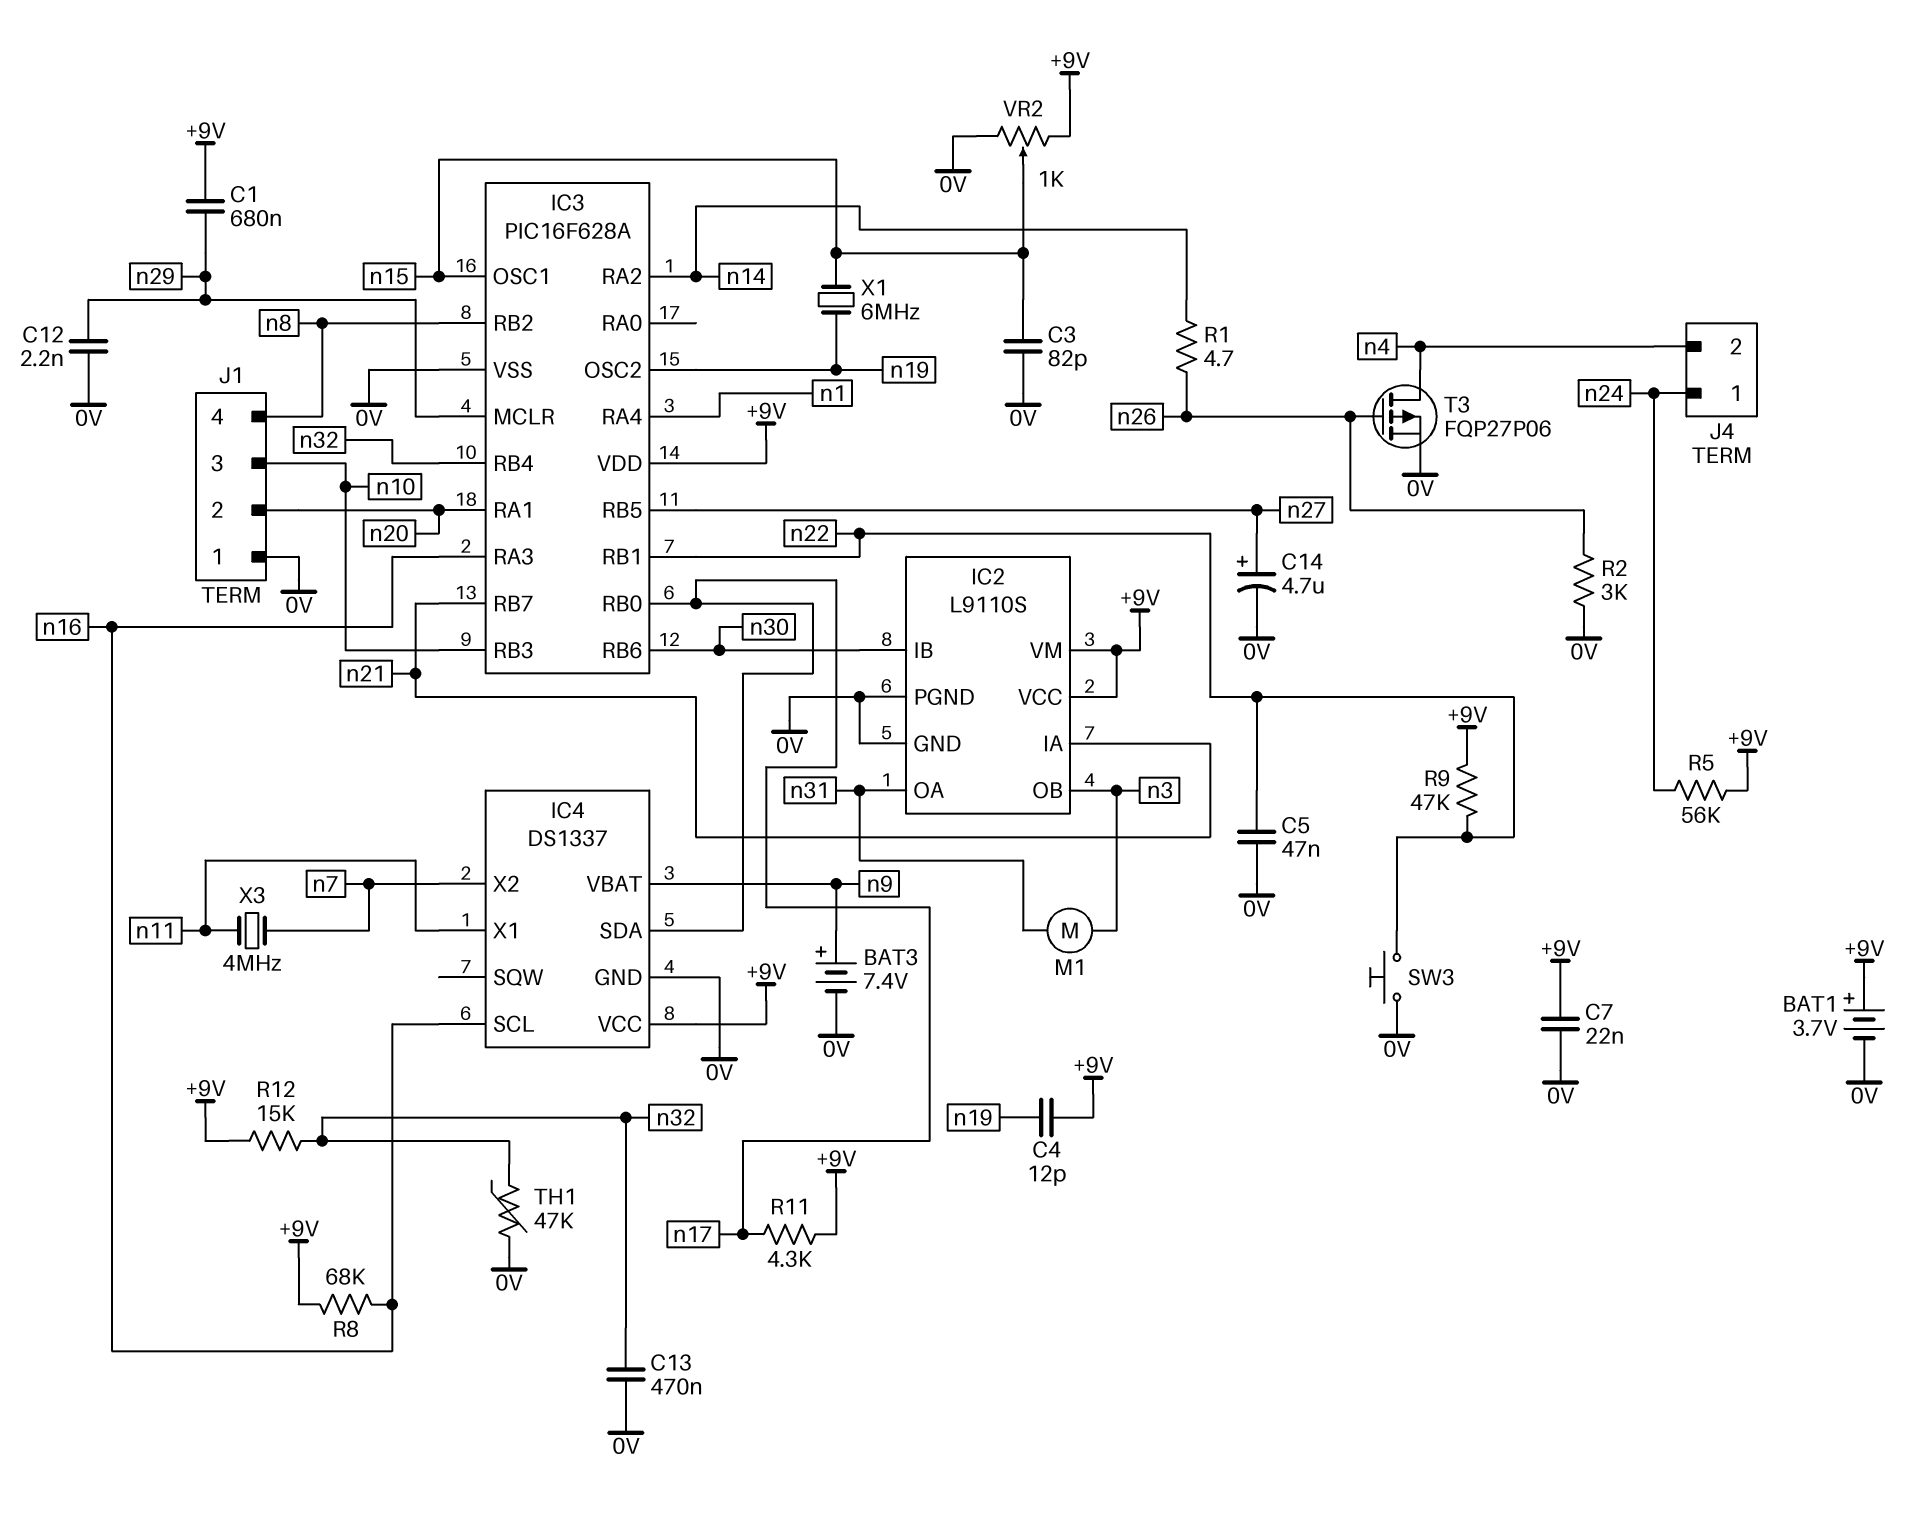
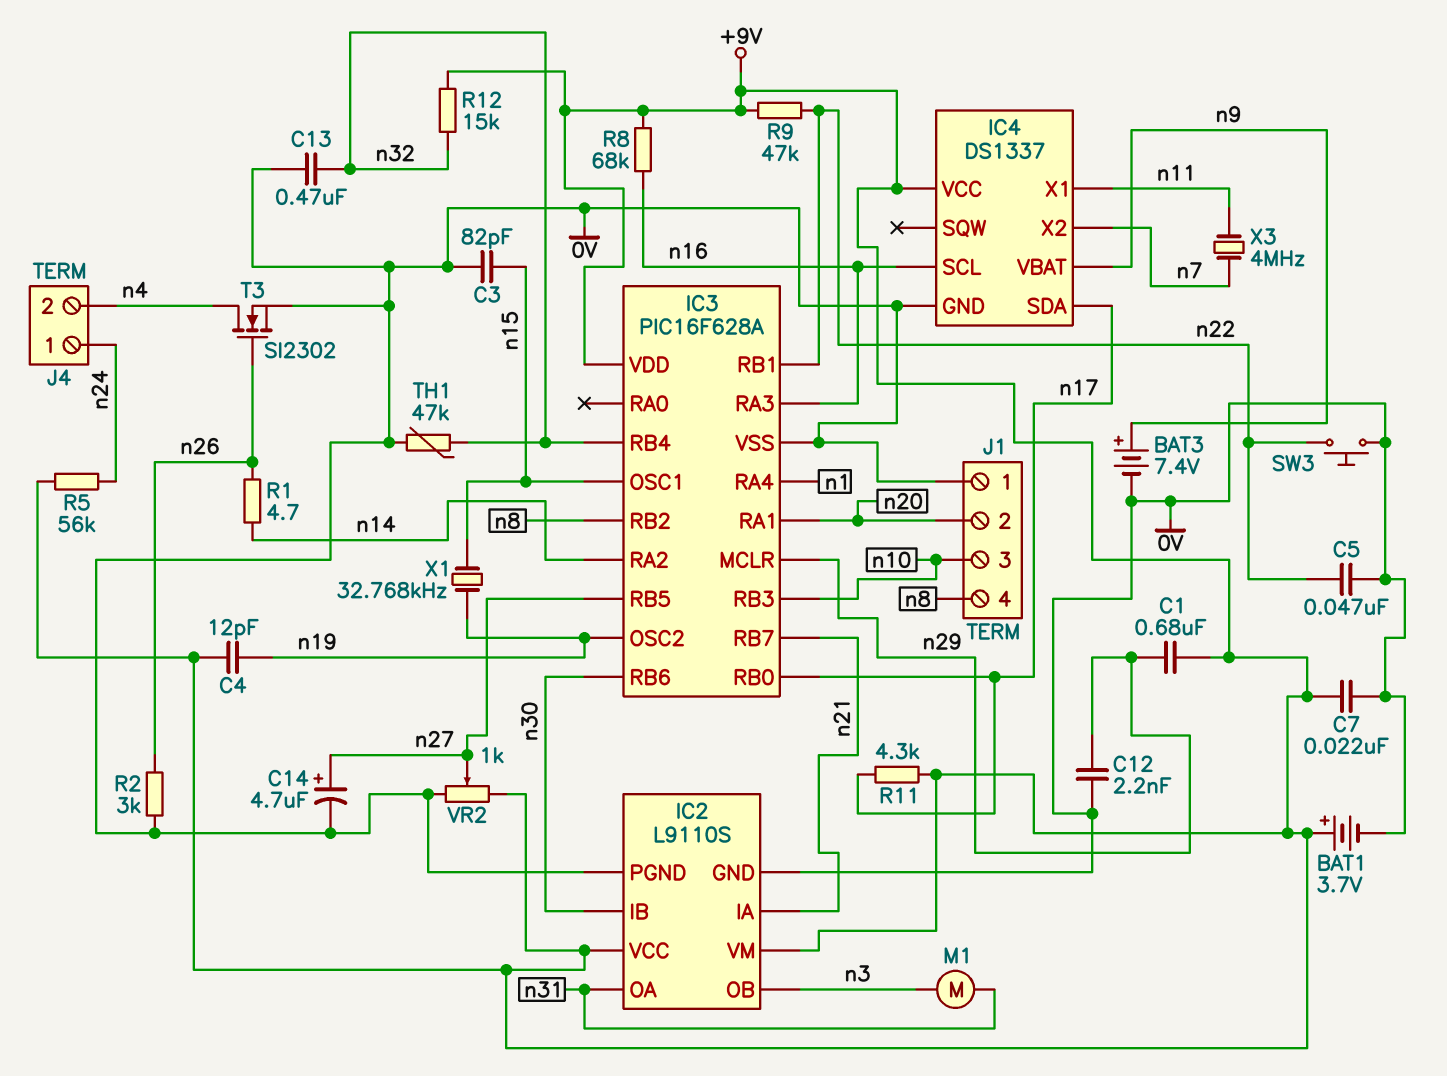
T3: PMOS FQP27P06 (G n26, D n4, S 0V) -> NMOS SI2302 (G n26, D n4, S 0V)
VR2: 1k (+9V, 0V, wiper n15) -> 1k (+9V, 0V, wiper n27)
X1: 6MHz (n15, n19) -> 32.768kHz (n15, n19)

